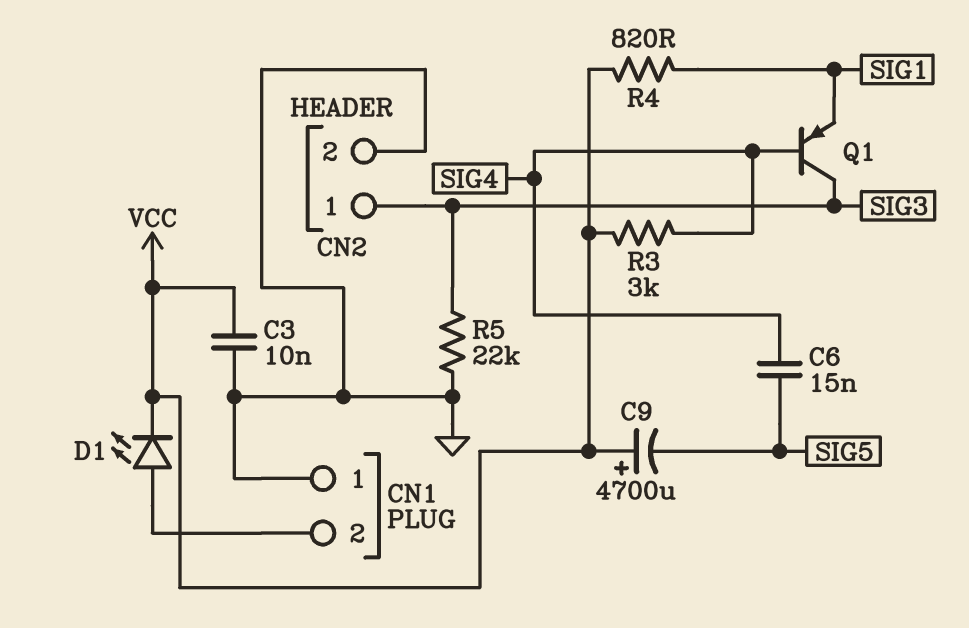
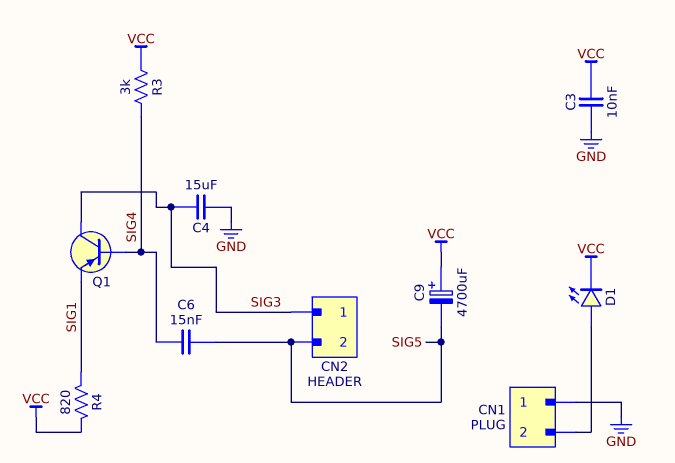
C4: none -> 15uF (GND, SIG3)
CN2 pin 2: GND -> SIG5
R5: 22k (GND, SIG3) -> none

